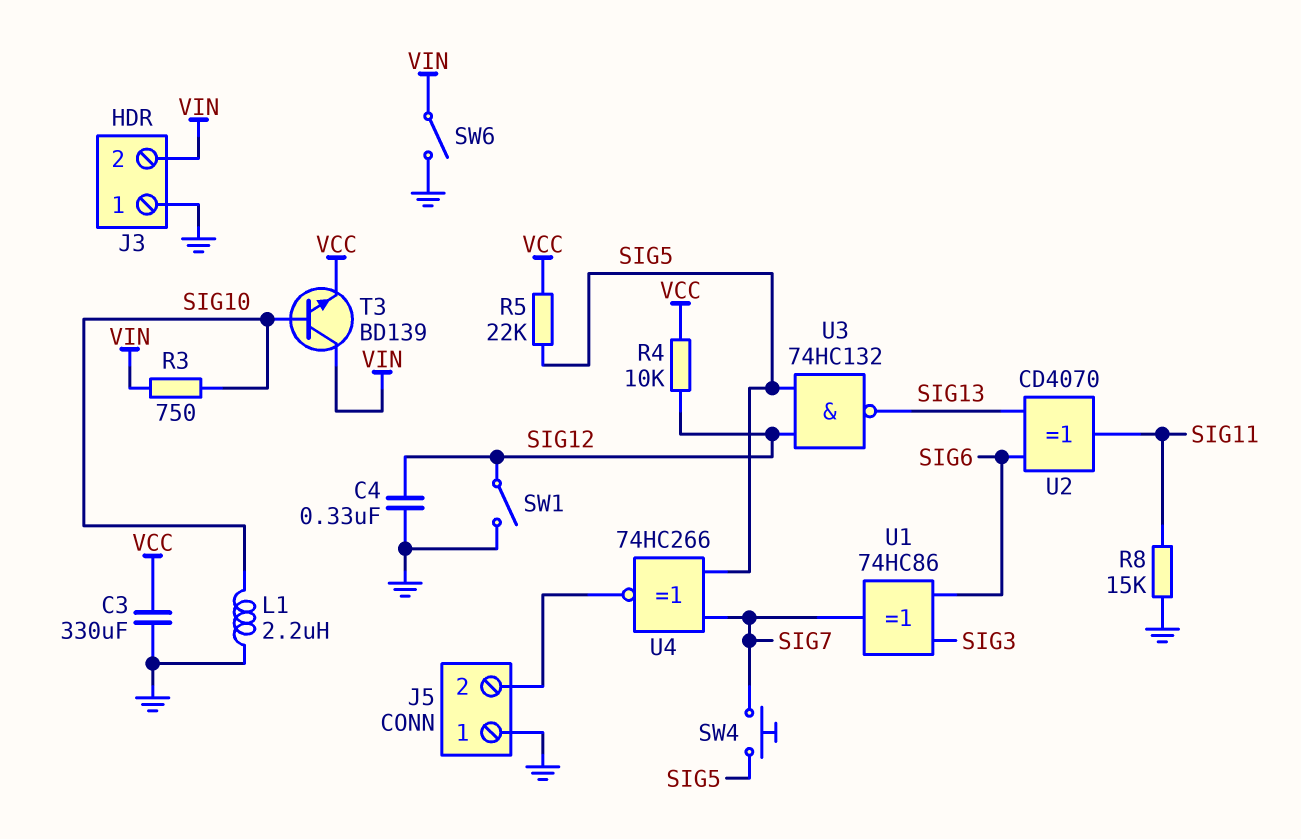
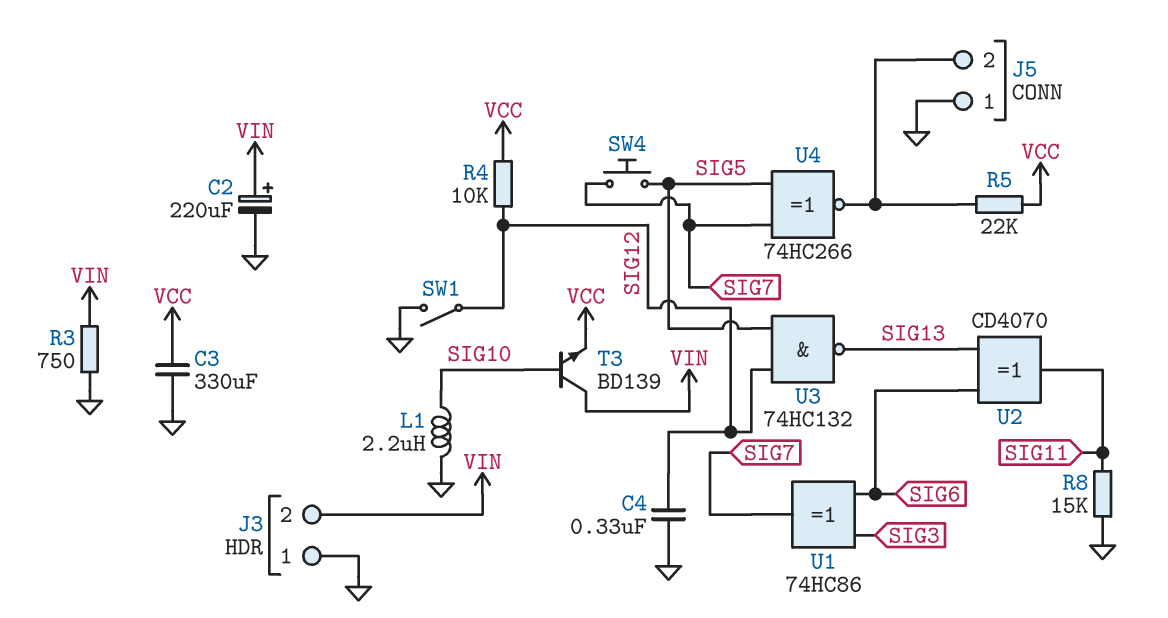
C2: none -> 220uF (plus VIN, minus GND)
R3: 750 (SIG10, VIN) -> 750 (GND, VIN)
R5: 22k (SIG5, VCC) -> 22k (J5/2, VCC)
SW6: switch (GND, VIN) -> none

